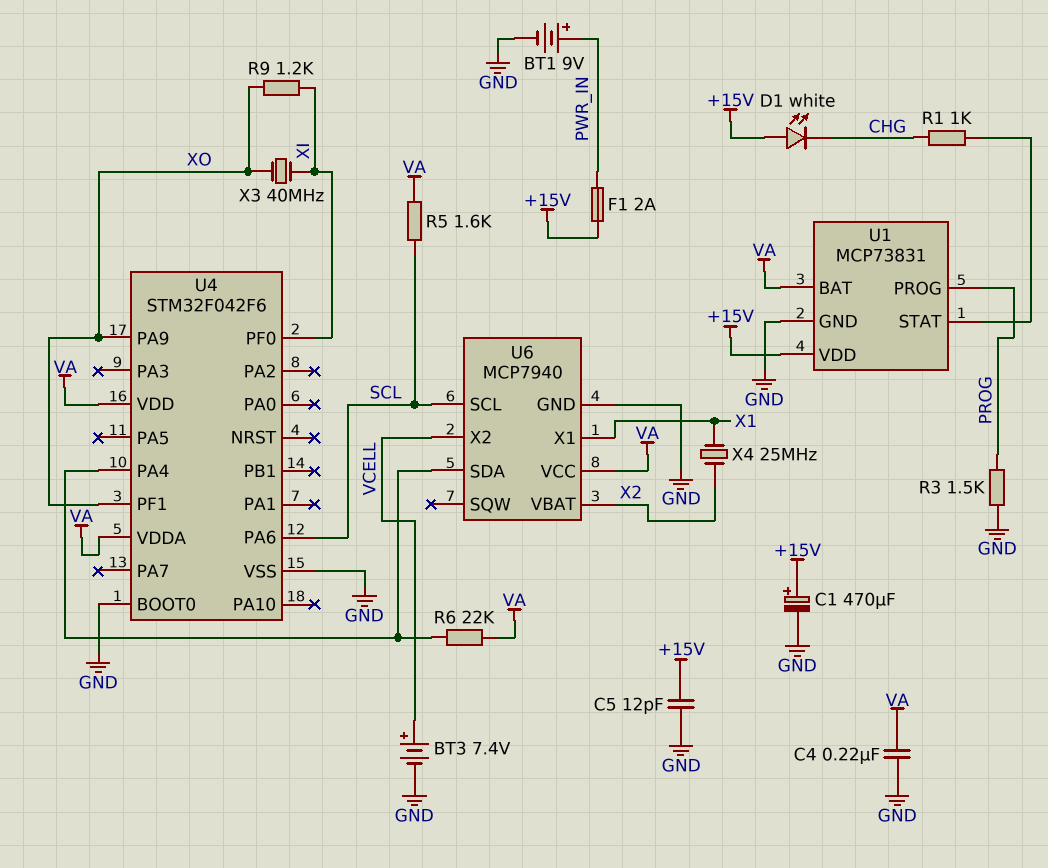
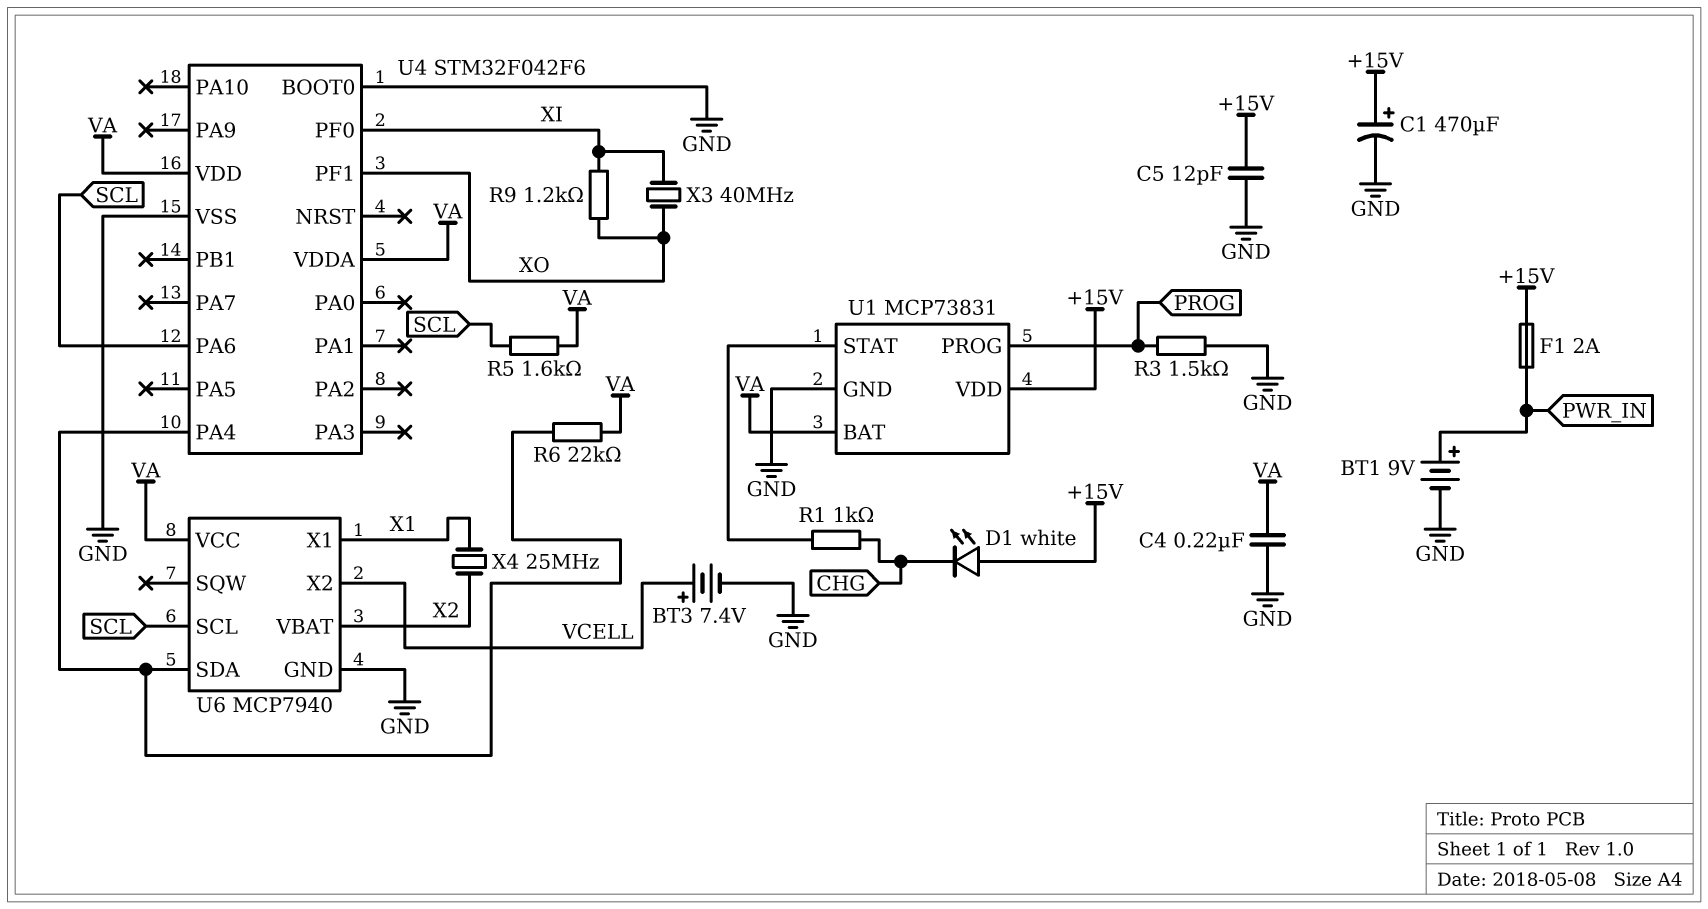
U4 pin PA9: XO -> none

